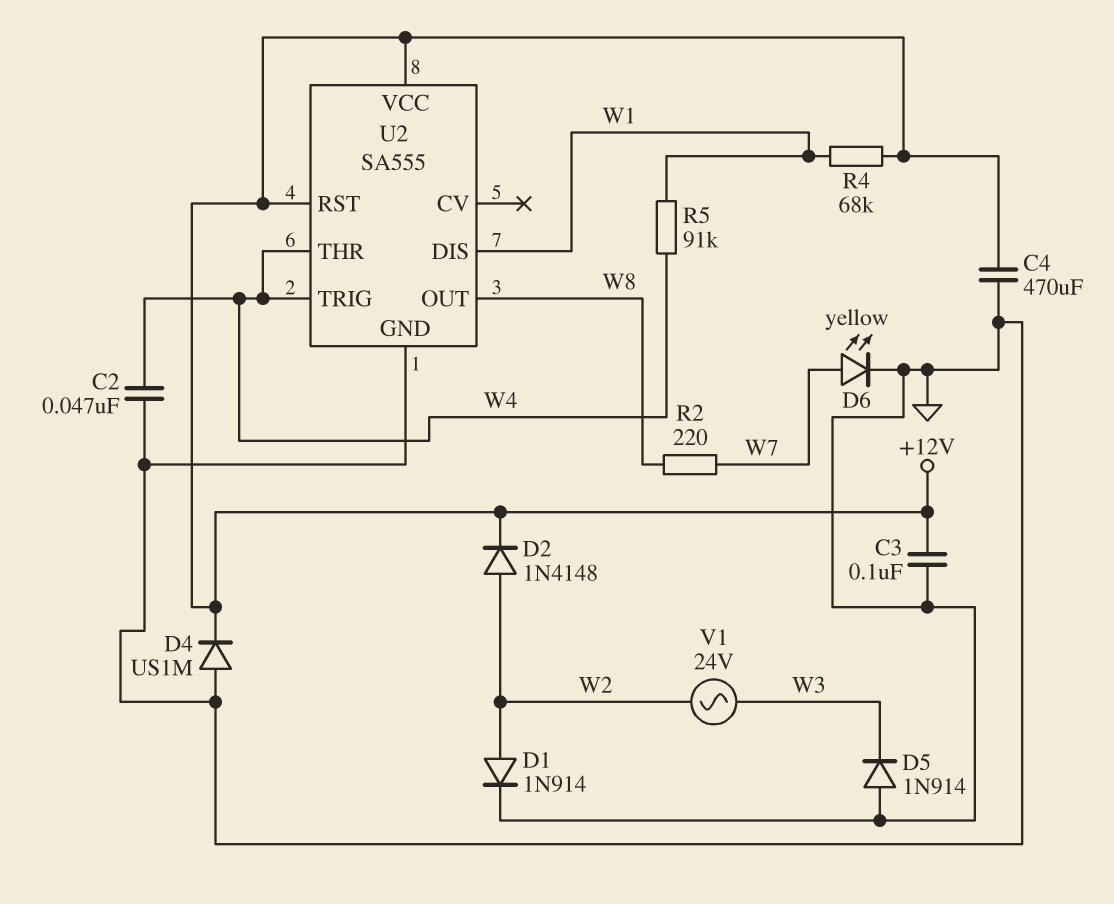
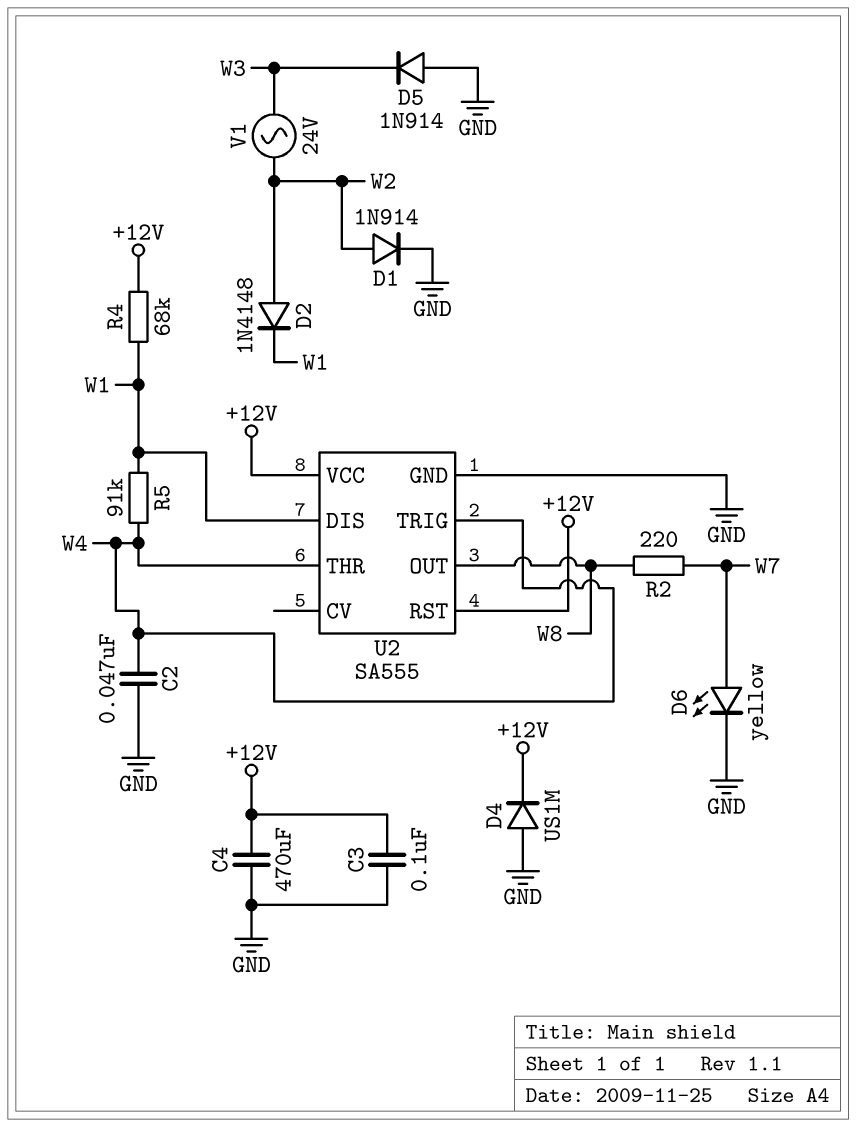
D2: diode 1N4148 (A W2, K +12V) -> diode 1N4148 (A W2, K W1)

